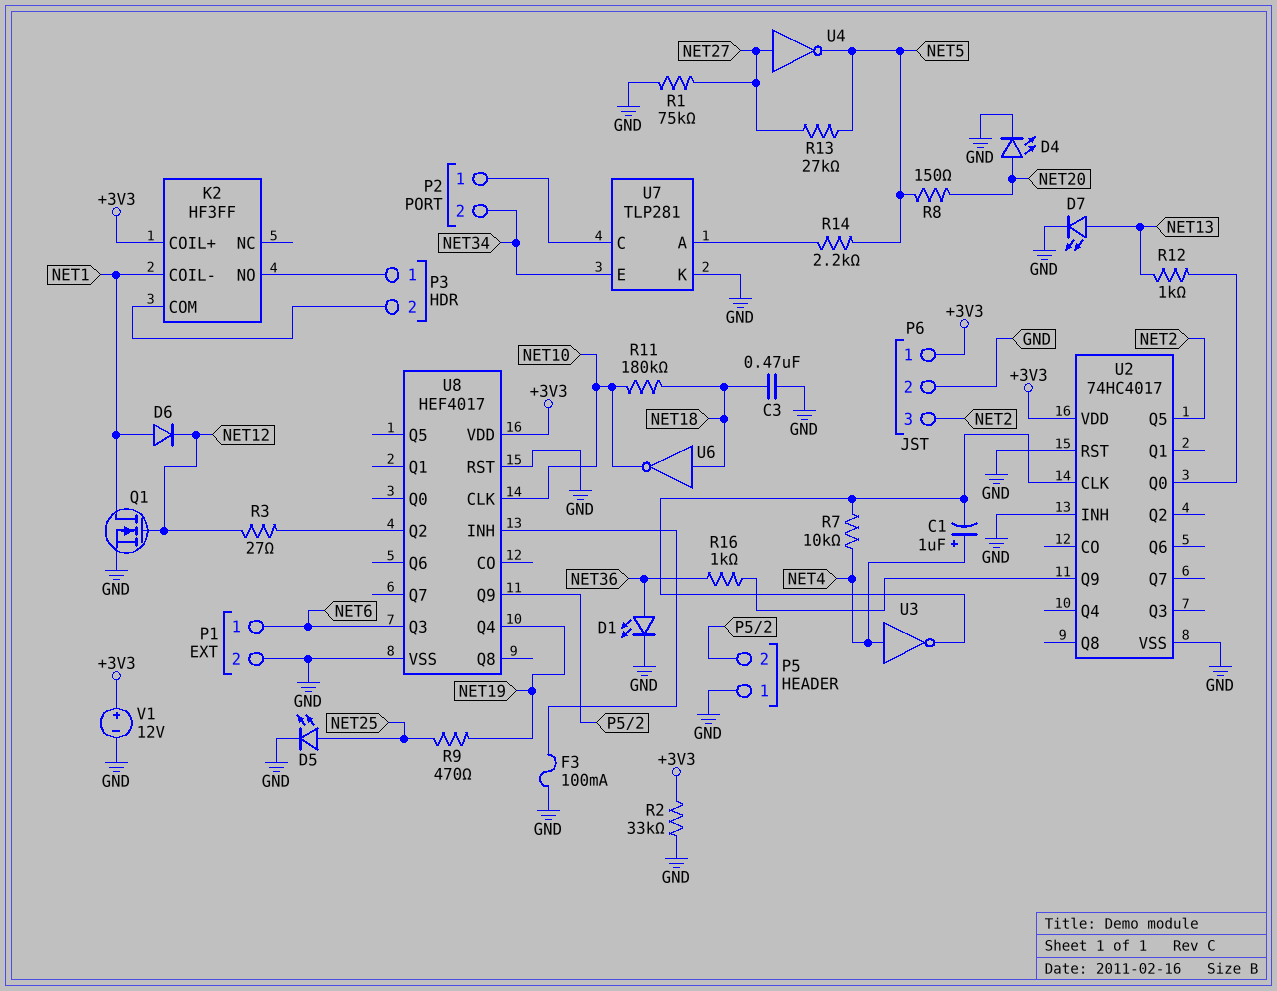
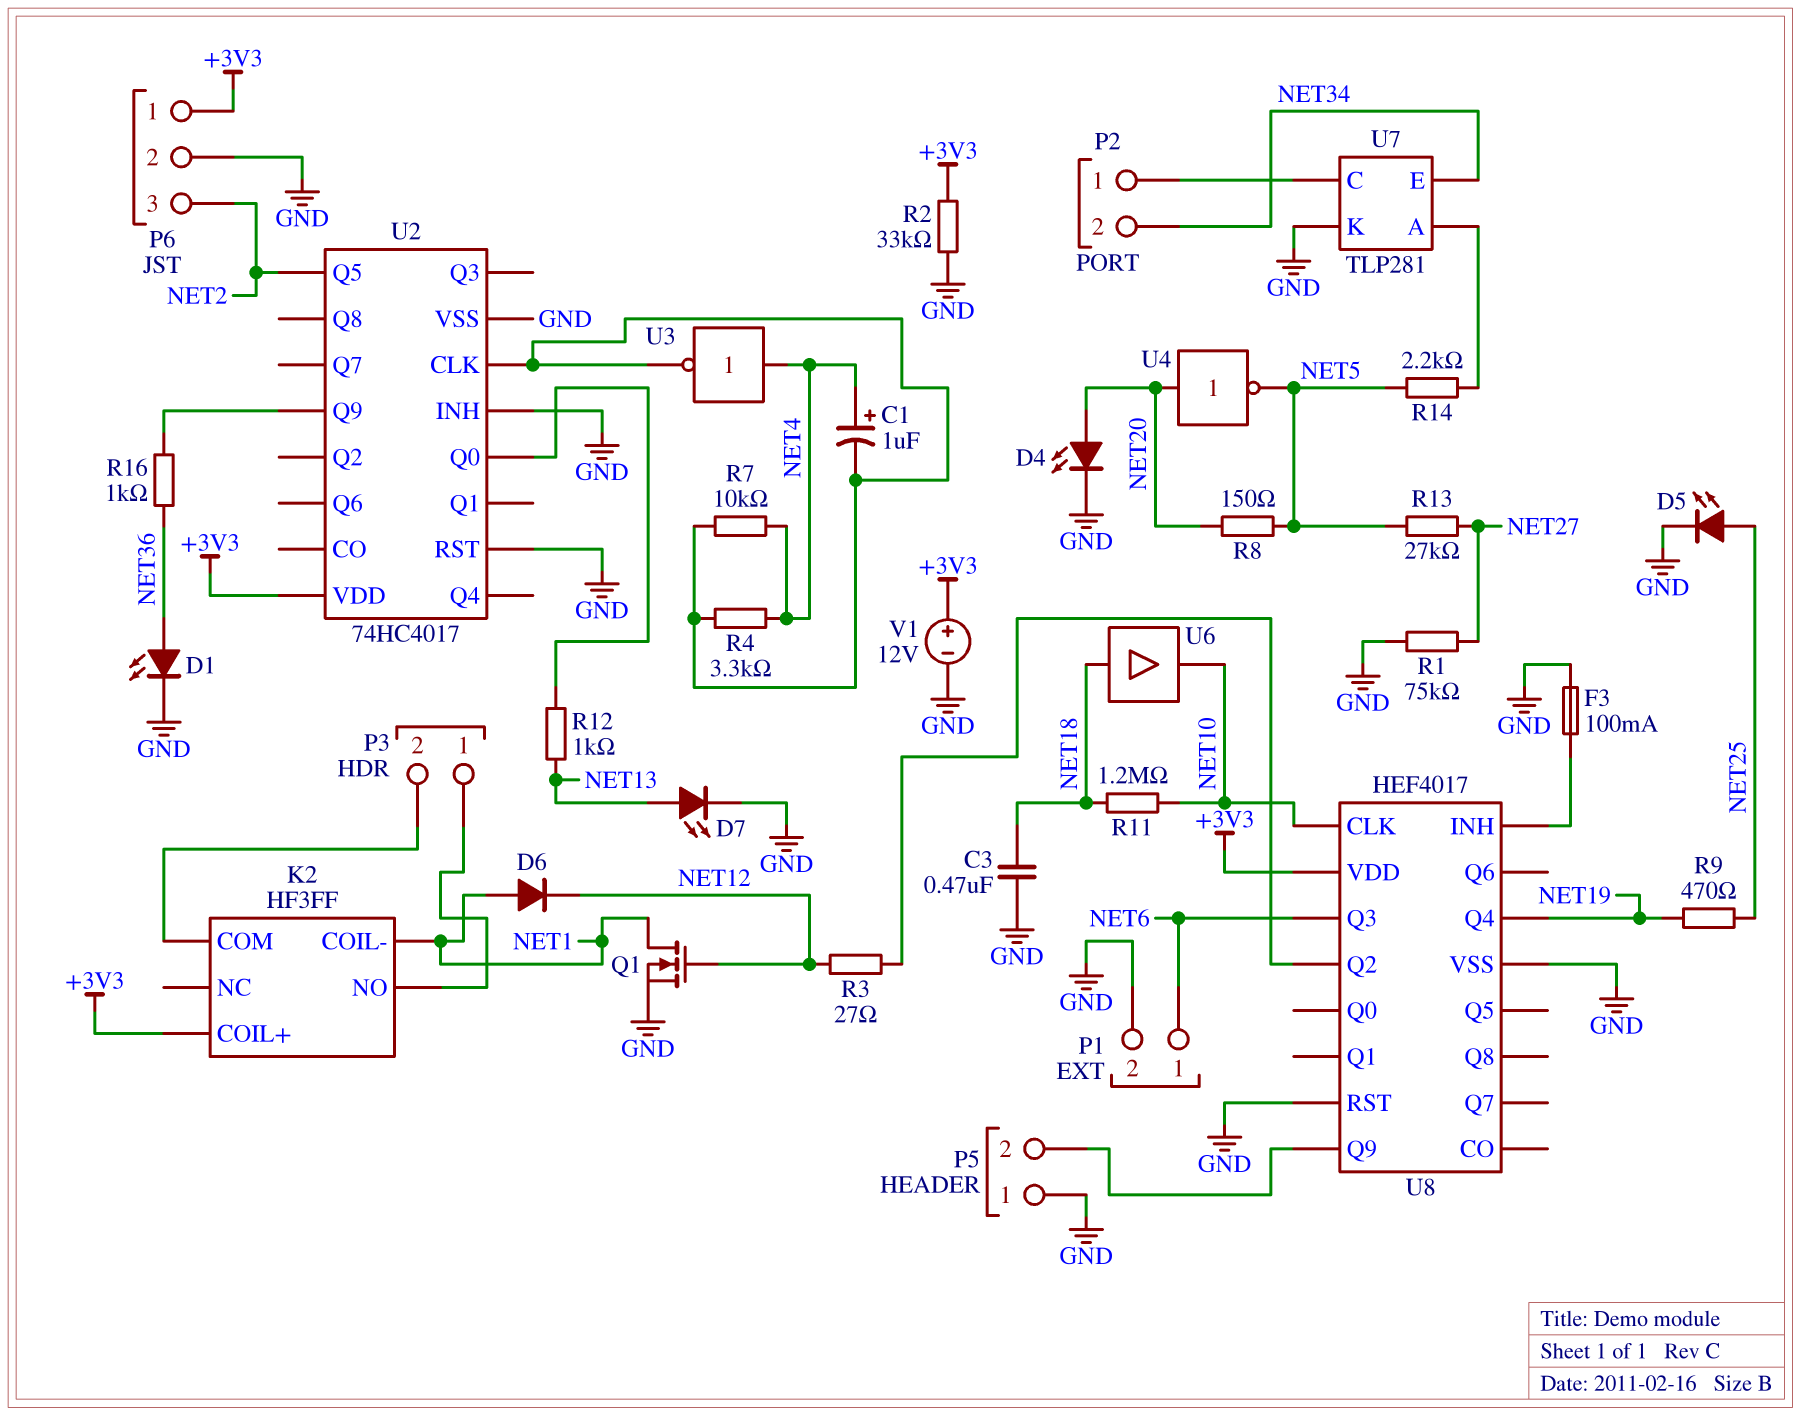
R4: none -> 3.3k (NET4, U2/CLK)
R11: 180k (NET10, NET18) -> 1.2M (NET10, NET18)
U4: NOT (in NET27, out NET5) -> NOT (in NET20, out NET5)
U6: NOT (in NET18, out NET10) -> buffer (in NET18, out NET10)

